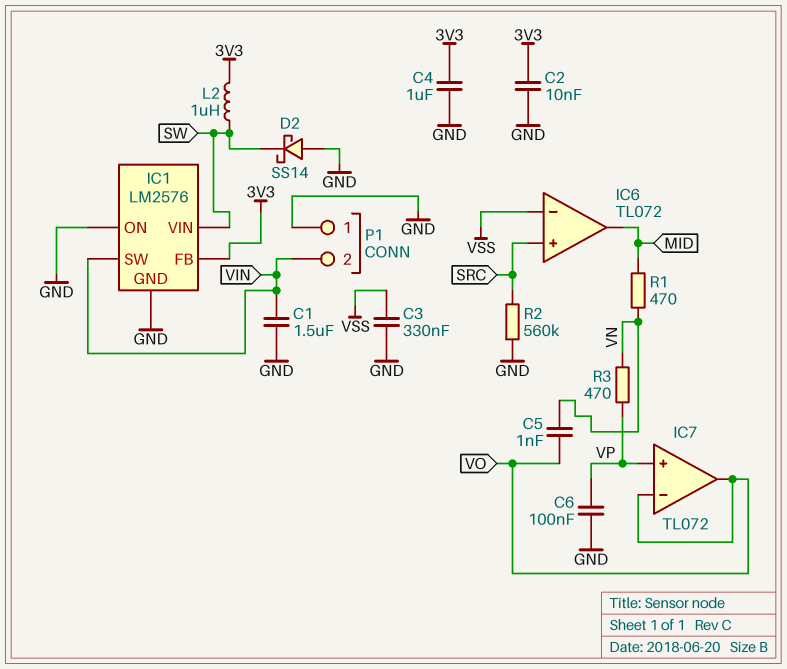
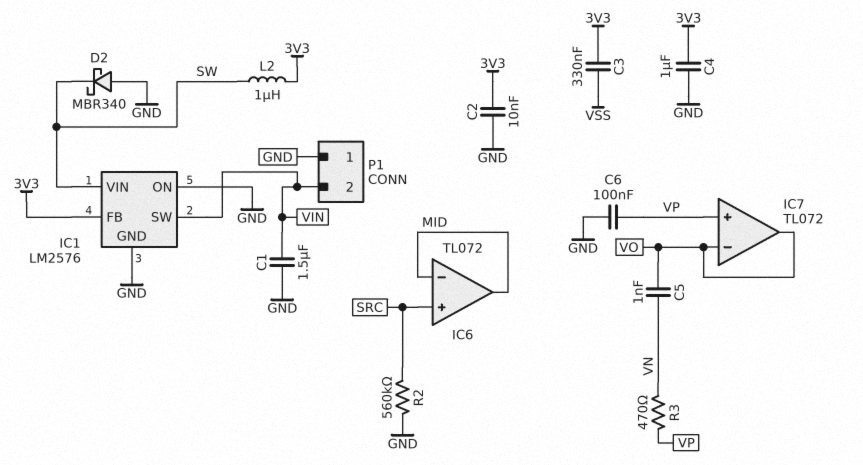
C3: 330nF (GND, VSS) -> 330nF (3V3, VSS)
D2: schottky SS14 (A GND, K SW) -> schottky MBR340 (A GND, K SW)
IC6 pin in-: VSS -> MID
R1: 470 (MID, VN) -> none

